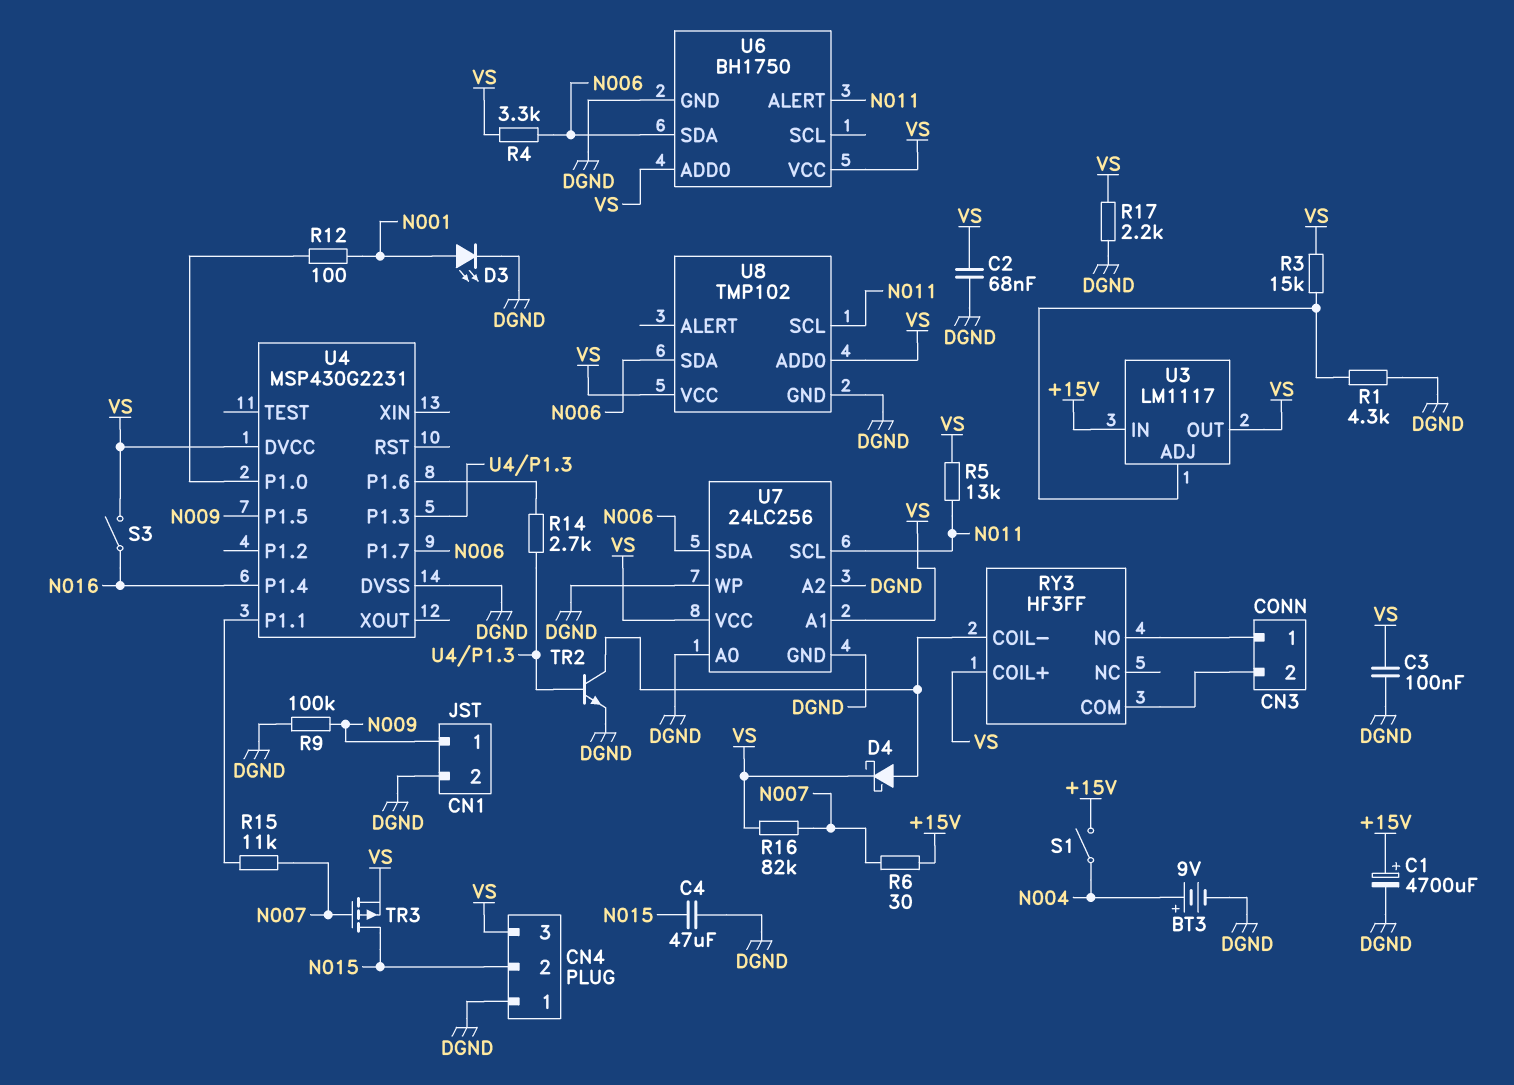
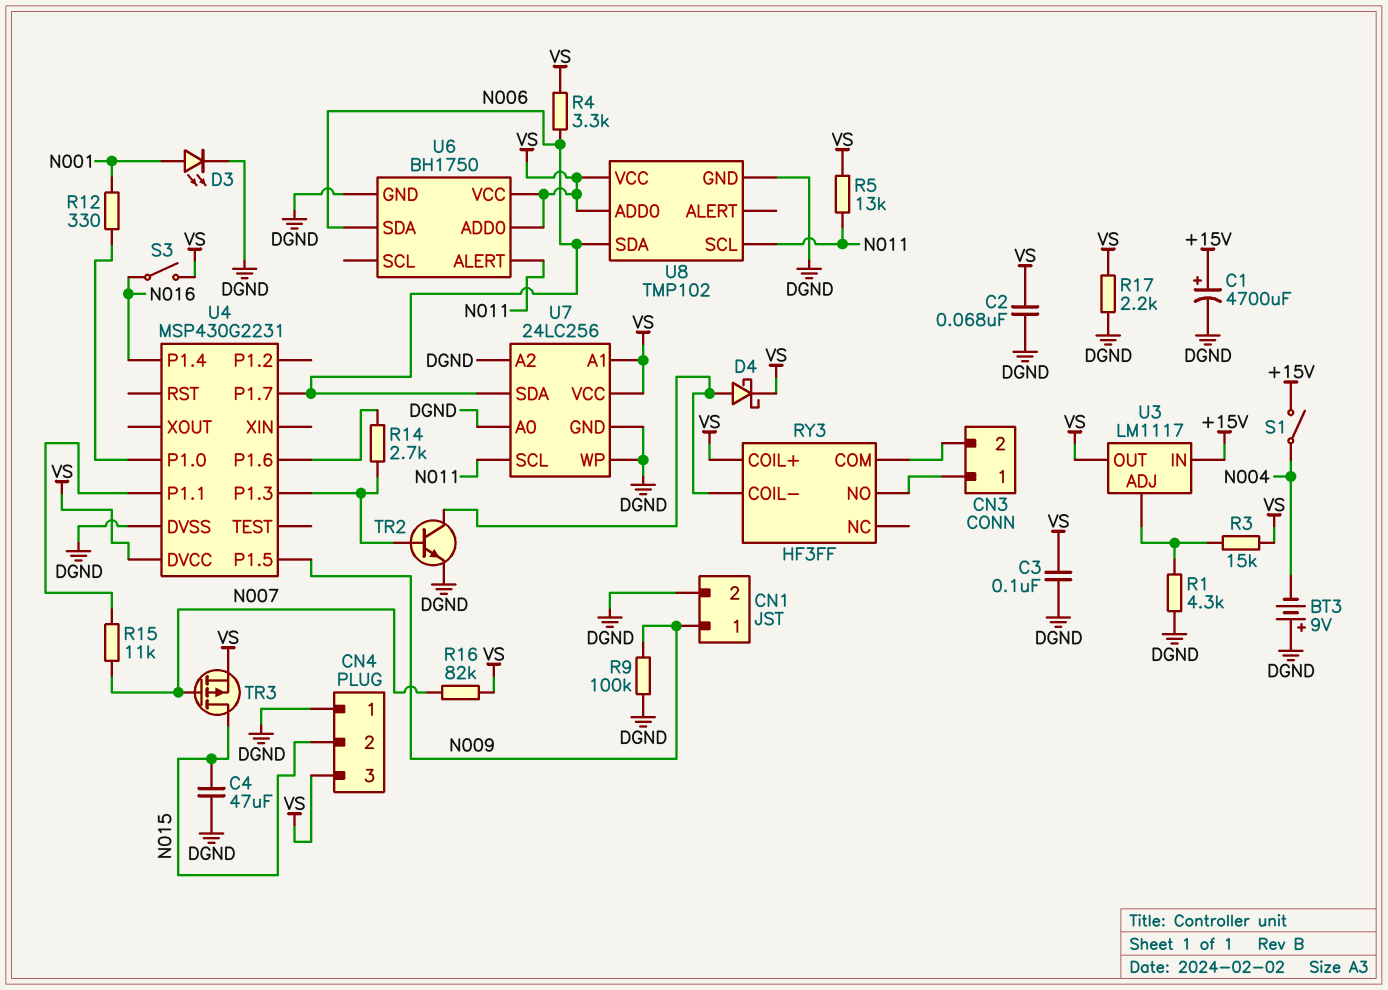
BT3: 9V (plus N004, minus DGND) -> 9V (plus DGND, minus N004)
R6: 30 (+15V, N007) -> none
R12: 100 (N001, U4/P1.0) -> 330 (N001, U4/P1.0)

